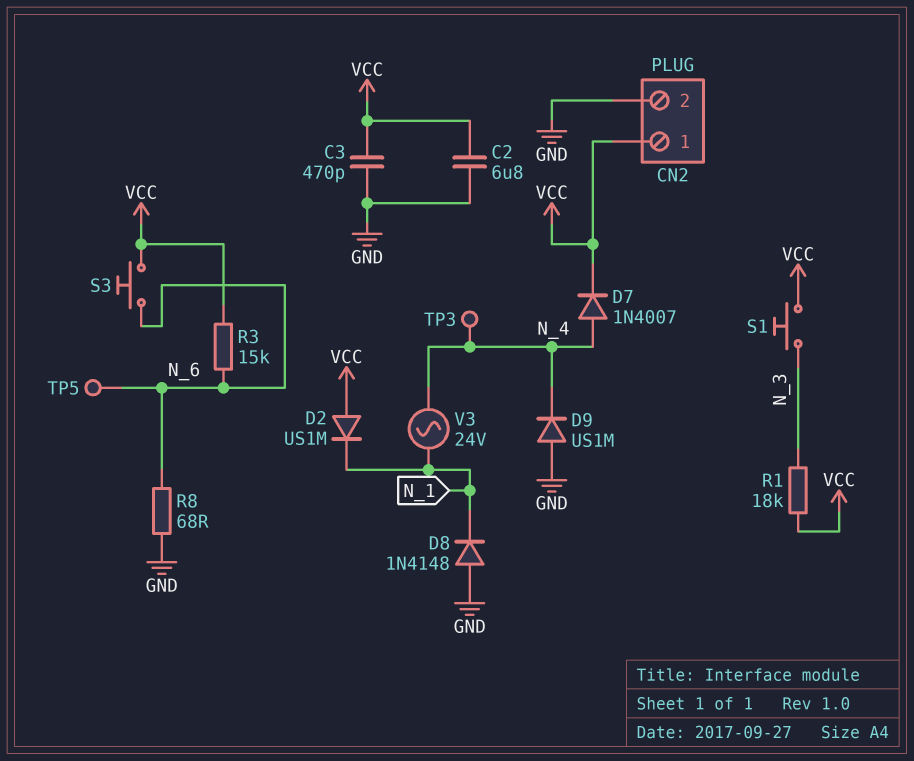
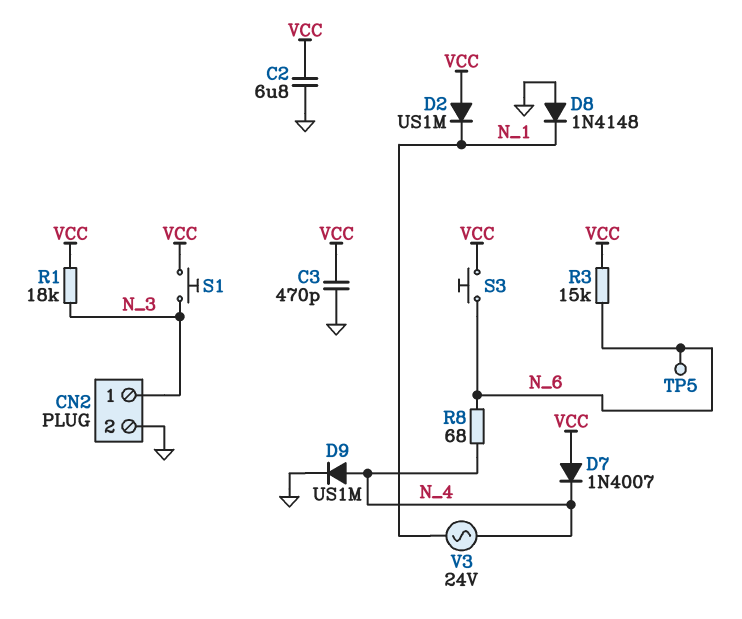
CN2 pin 1: VCC -> N_3
D7: diode 1N4007 (A N_4, K VCC) -> diode 1N4007 (A VCC, K N_4)
D9: diode US1M (A GND, K N_4) -> diode US1M (A N_4, K GND)
R8: 68 (GND, N_6) -> 68 (N_4, N_6)
TP3: test point (N_4) -> none

